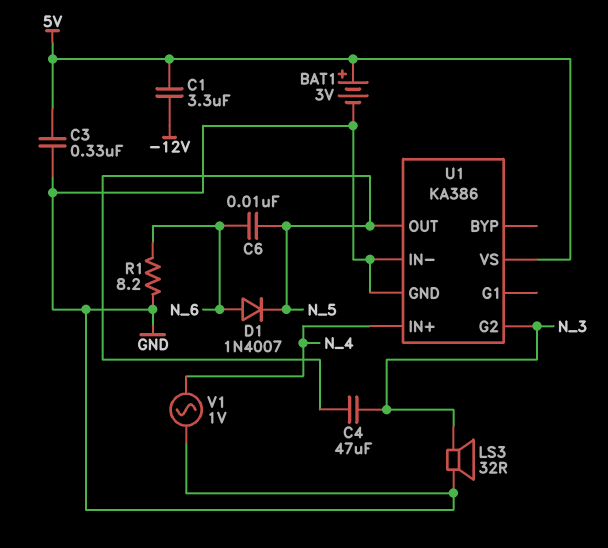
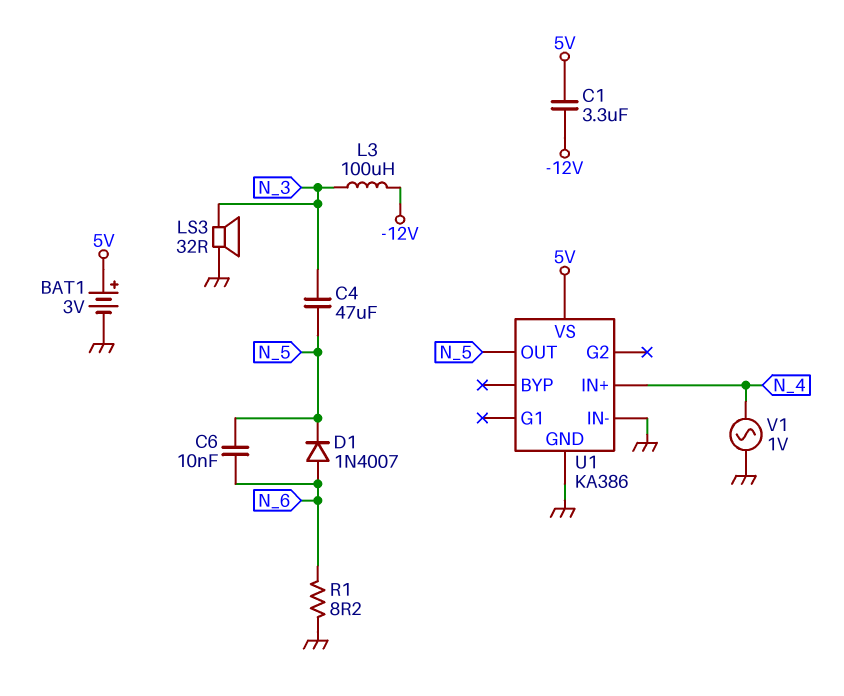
C3: 330nF (5V, GND) -> none
L3: none -> 100uH (-12V, N_3)
U1 pin G2: N_3 -> none

